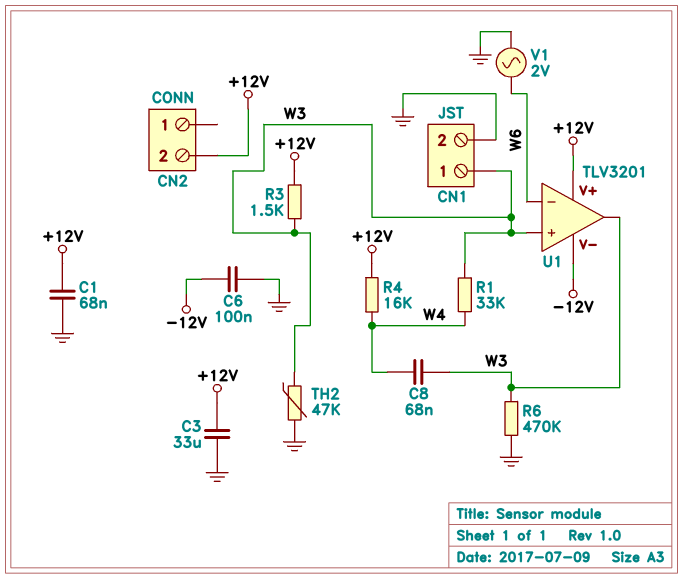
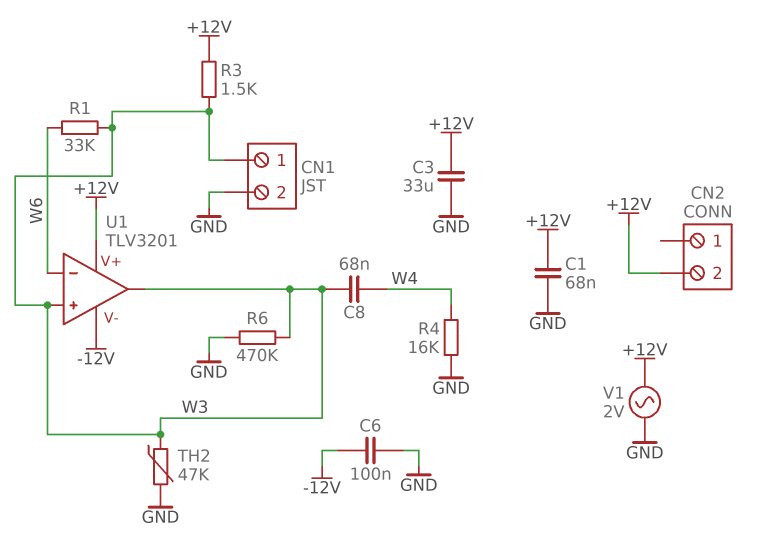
R1: 33k (W3, W4) -> 33k (W3, W6)
R4: 16k (+12V, W4) -> 16k (GND, W4)
V1: AC 2V (GND, W6) -> AC 2V (+12V, GND)

